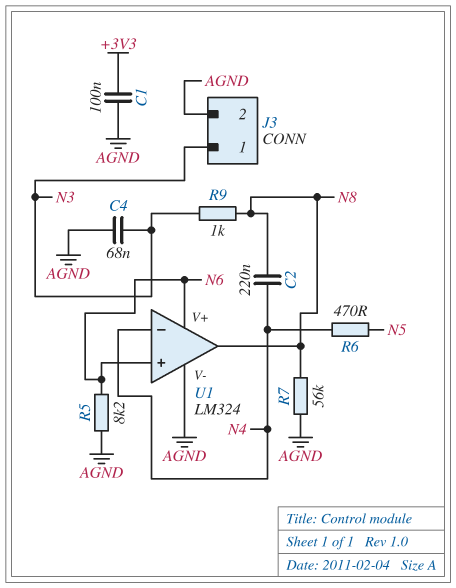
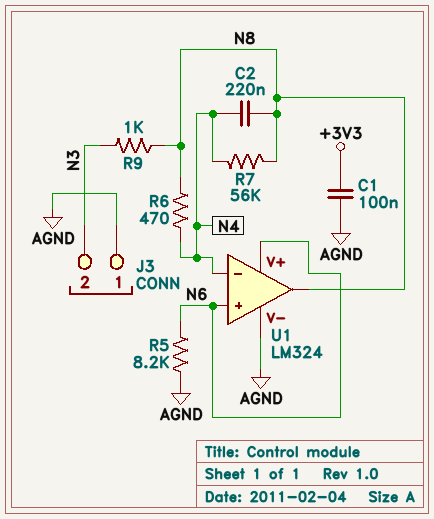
C4: 68nF (AGND, N3) -> none
J3 pin 1: N3 -> AGND
J3 pin 2: AGND -> N3
R6: 470 (N4, N5) -> 470 (N4, N8)
R7: 56k (AGND, N8) -> 56k (N4, N8)

